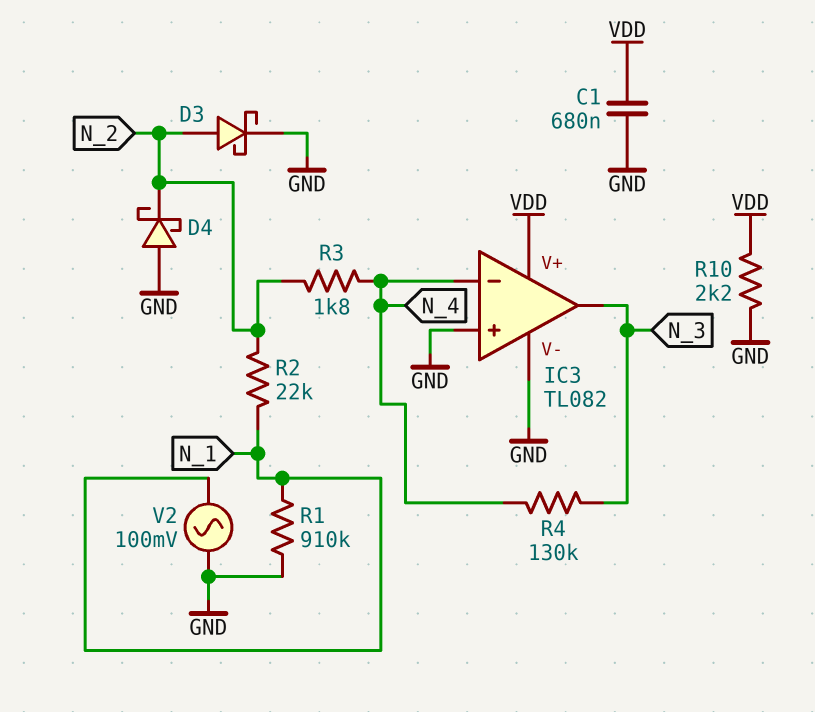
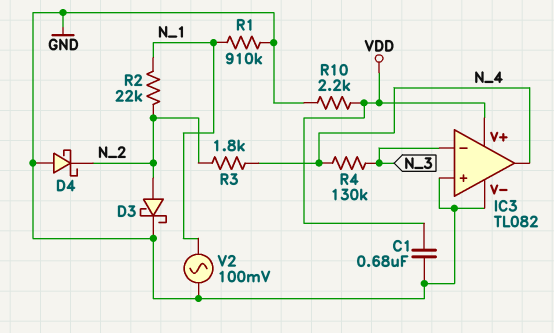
IC3 pin in-: N_4 -> N_3
IC3 pin out: N_3 -> N_4

